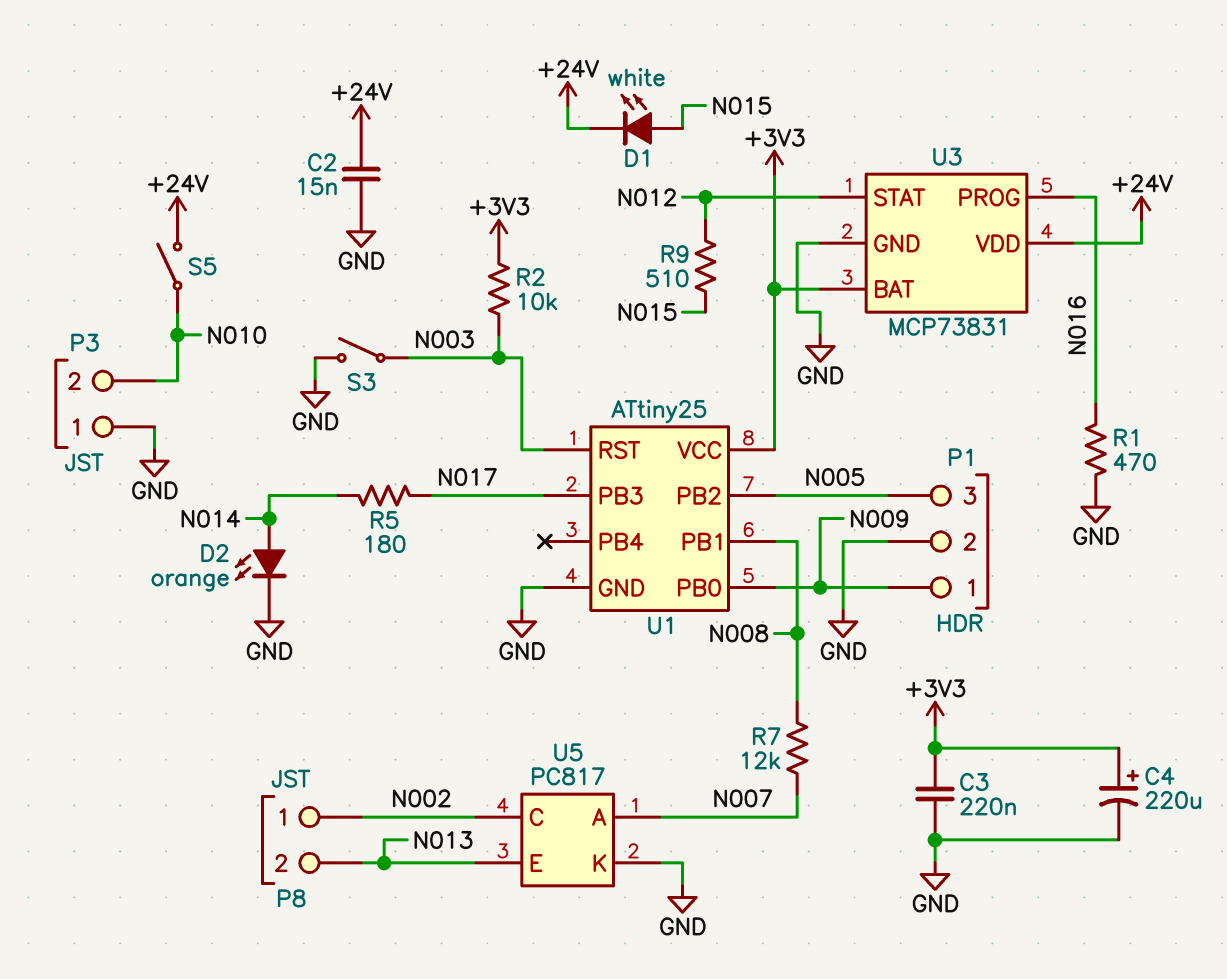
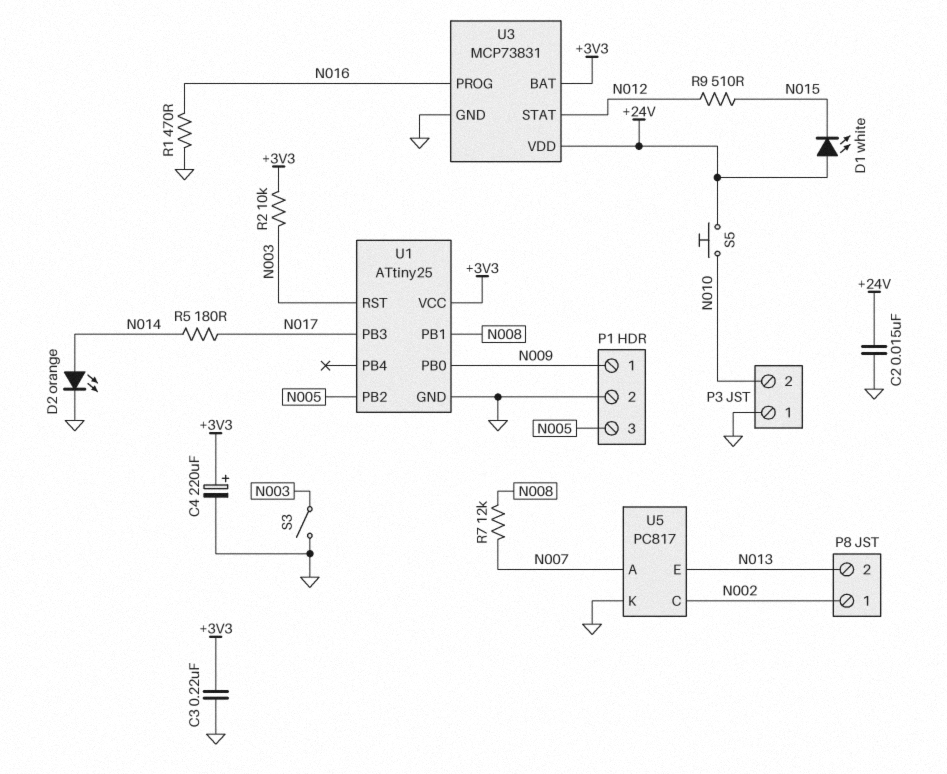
D1: LED white (A N015, K +24V) -> LED white (A +24V, K N015)
S5: switch (+24V, N010) -> button (+24V, N010)

